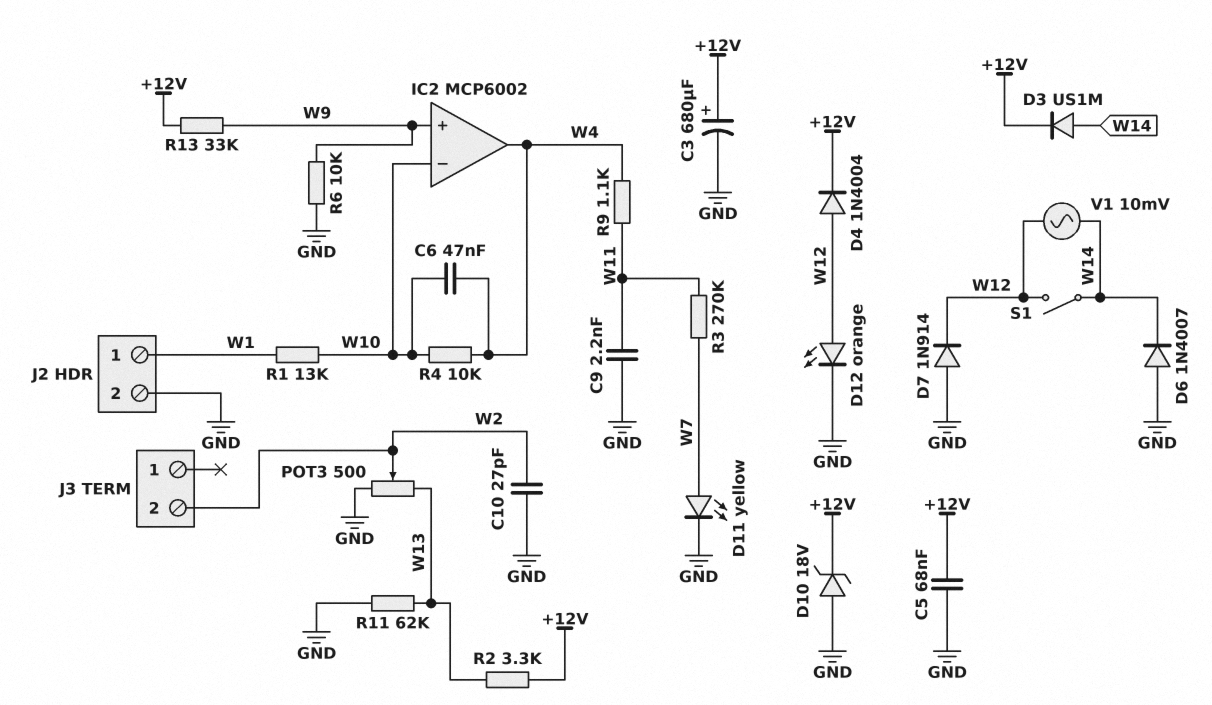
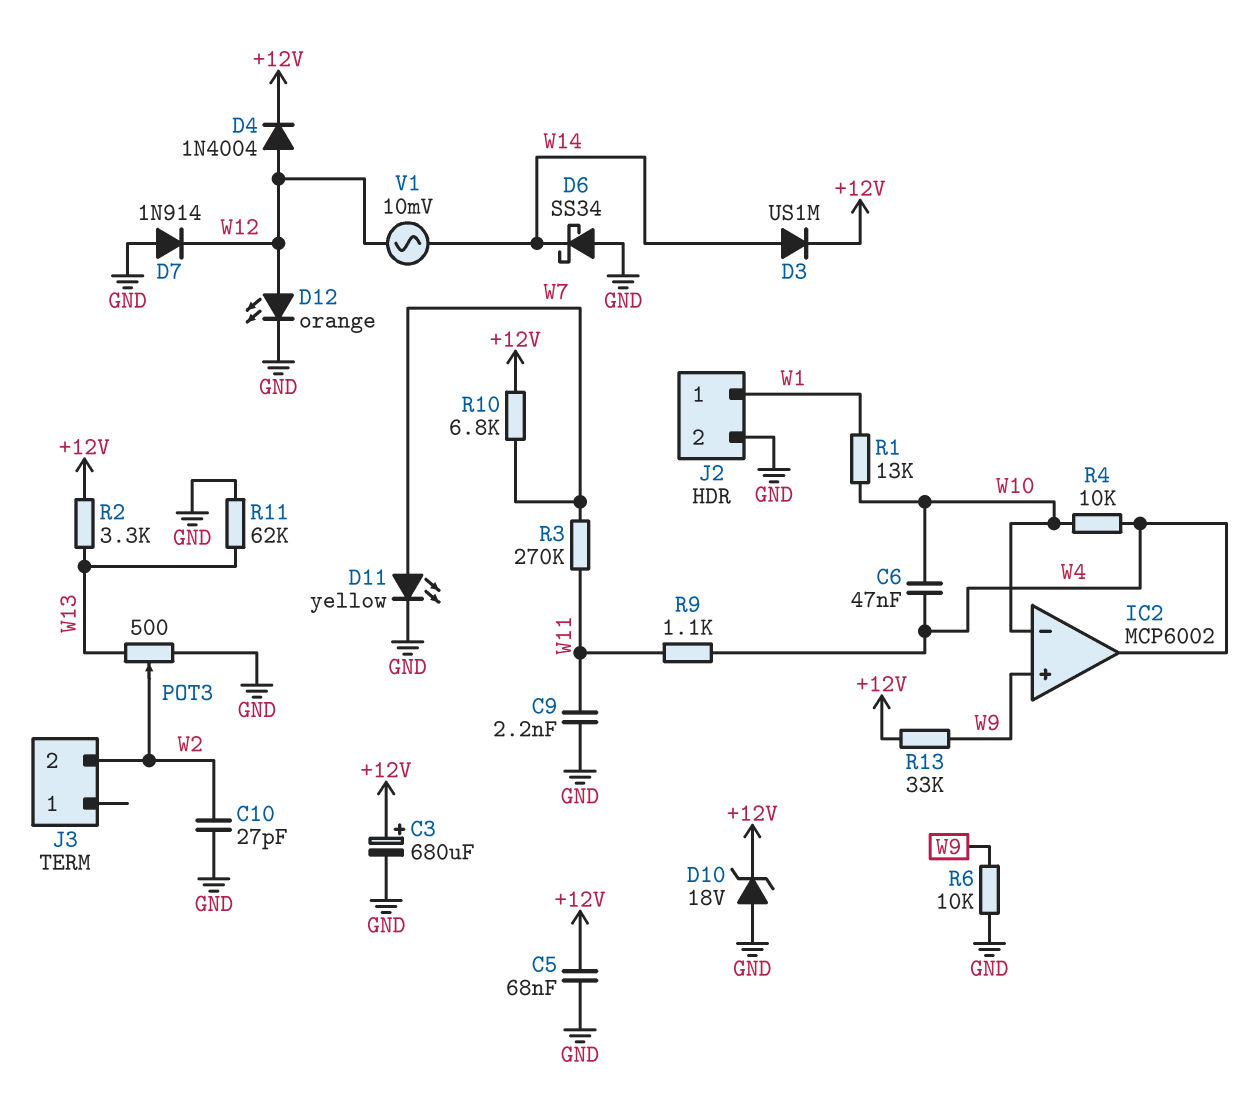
D6: diode 1N4007 (A GND, K W14) -> schottky SS34 (A GND, K W14)
R10: none -> 6.8k (+12V, W7)
S1: switch (W12, W14) -> none

